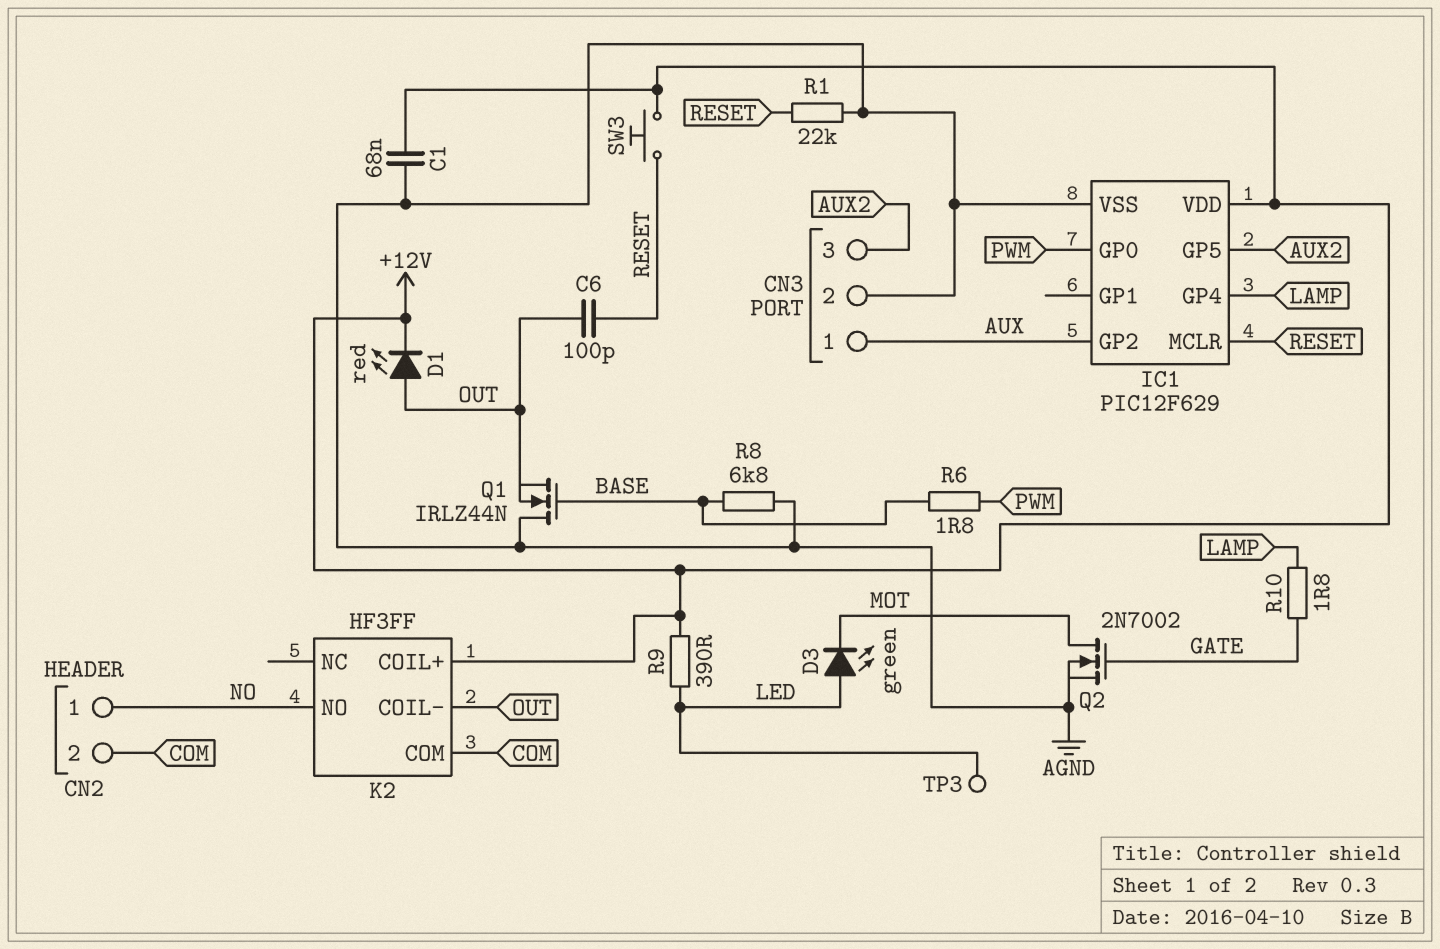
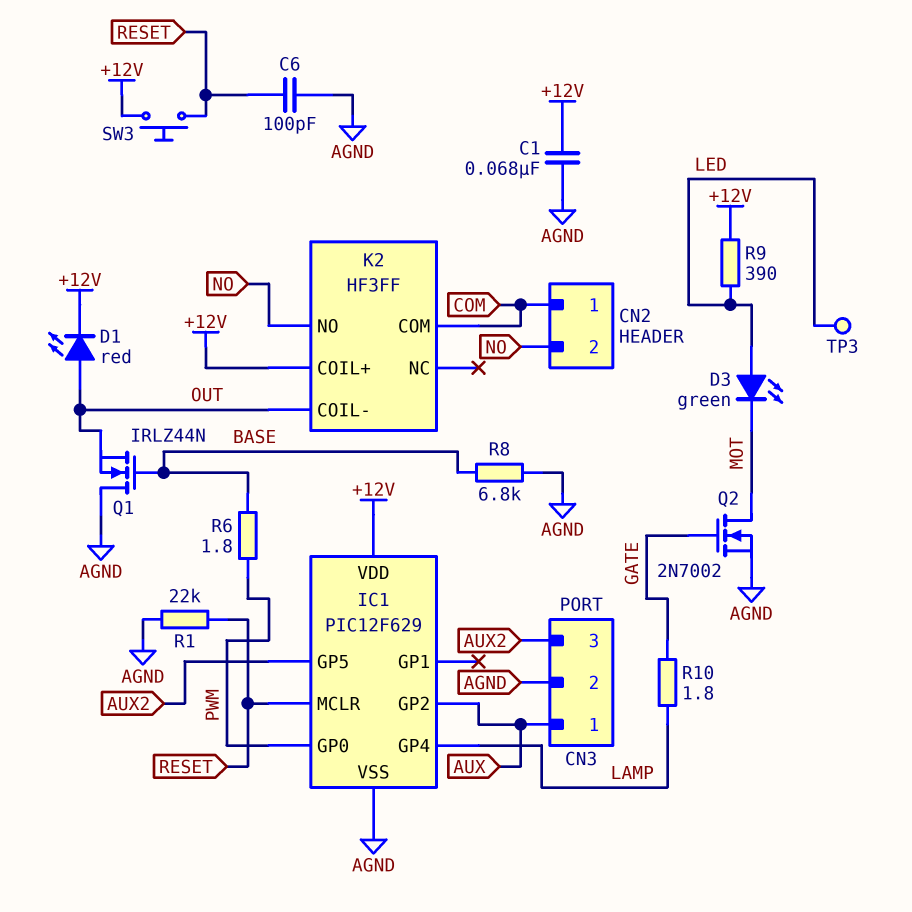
C6: 100pF (OUT, RESET) -> 100pF (AGND, RESET)
CN2 pin 1: NO -> COM
CN2 pin 2: COM -> NO

